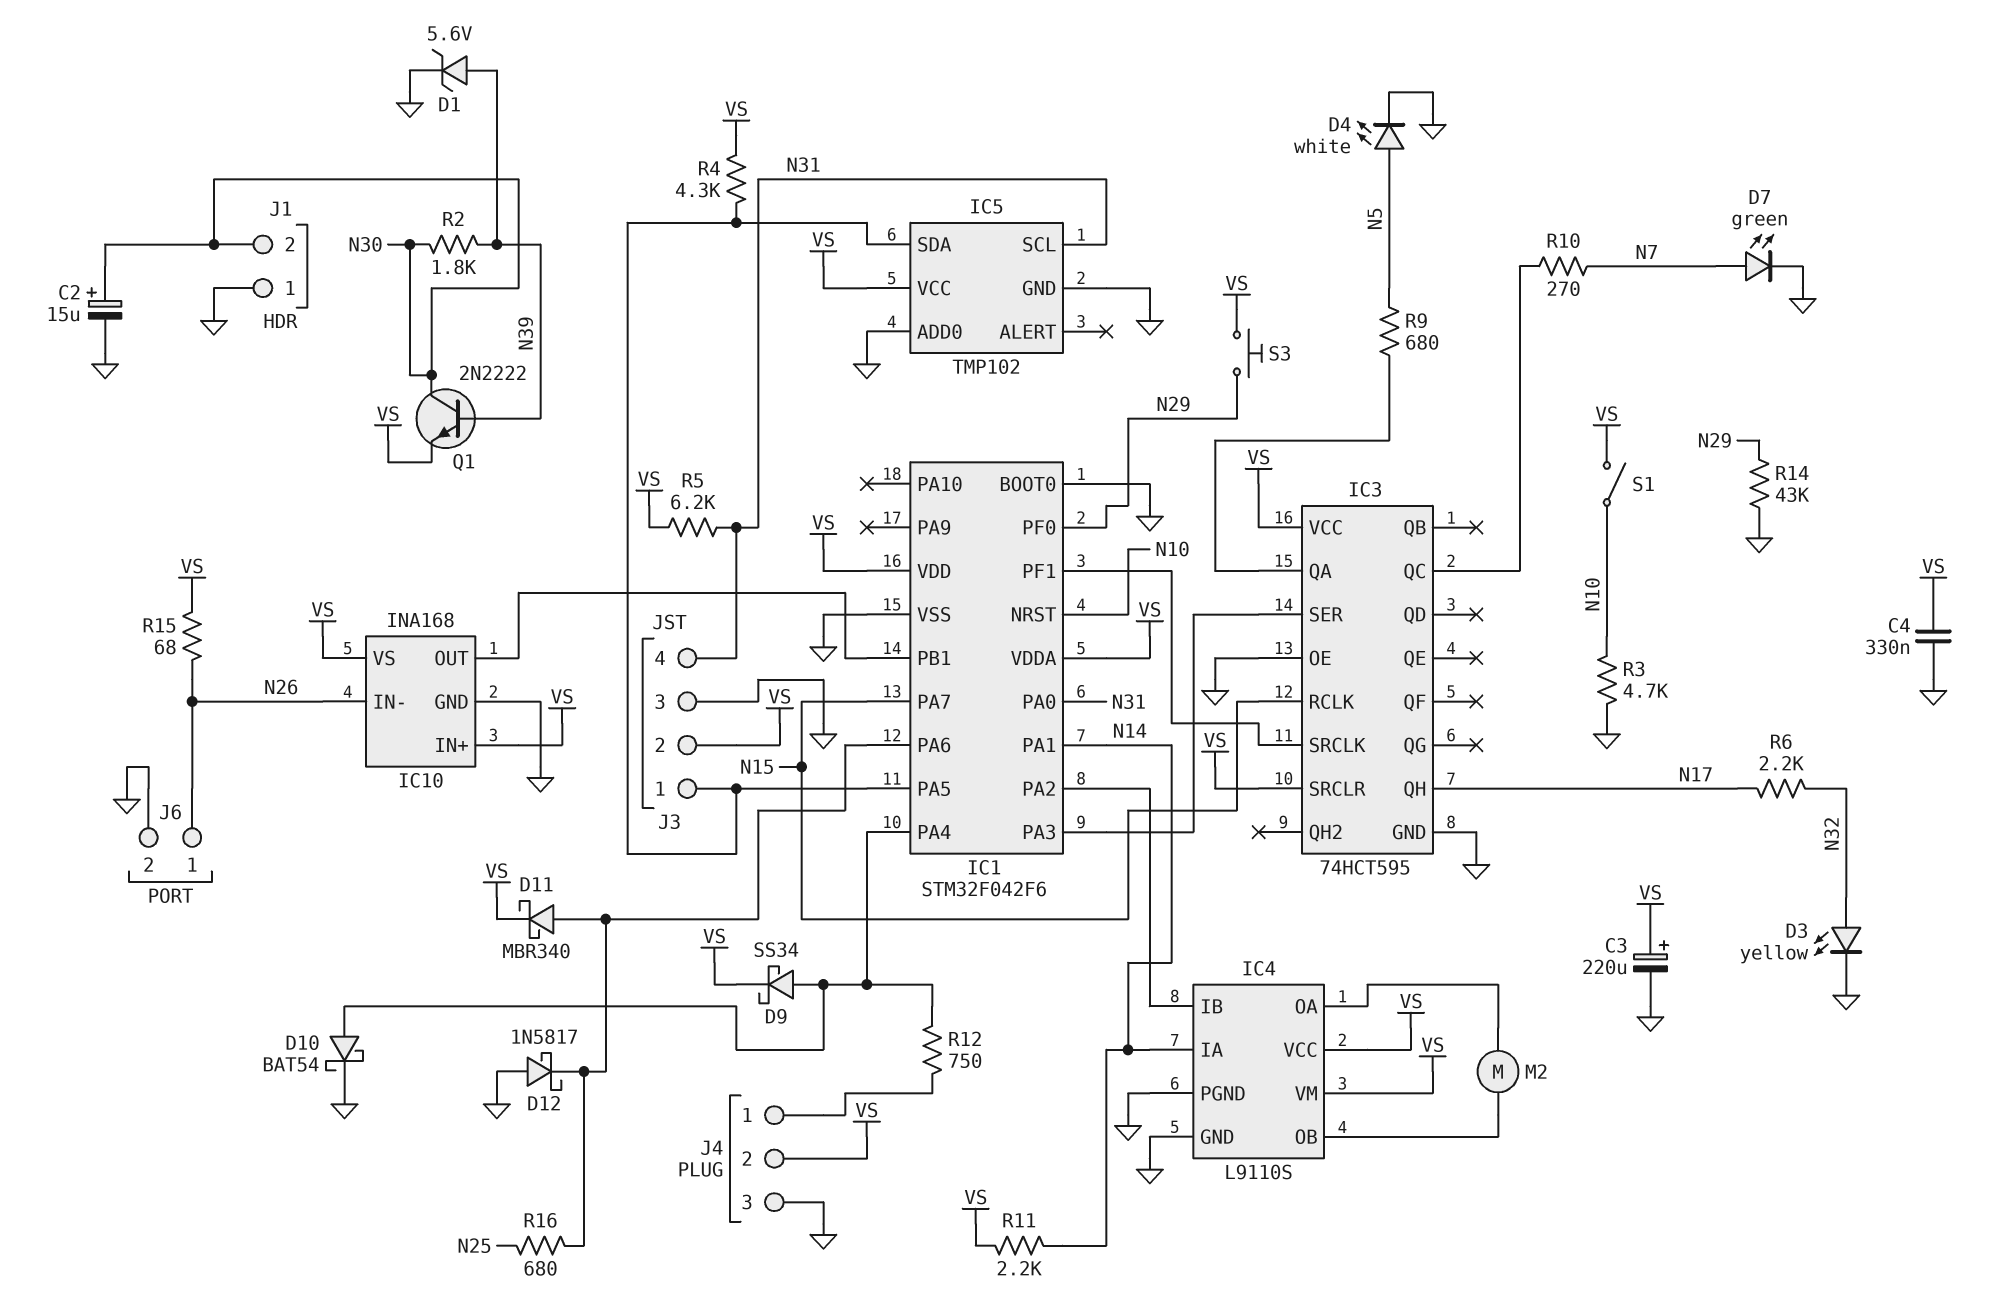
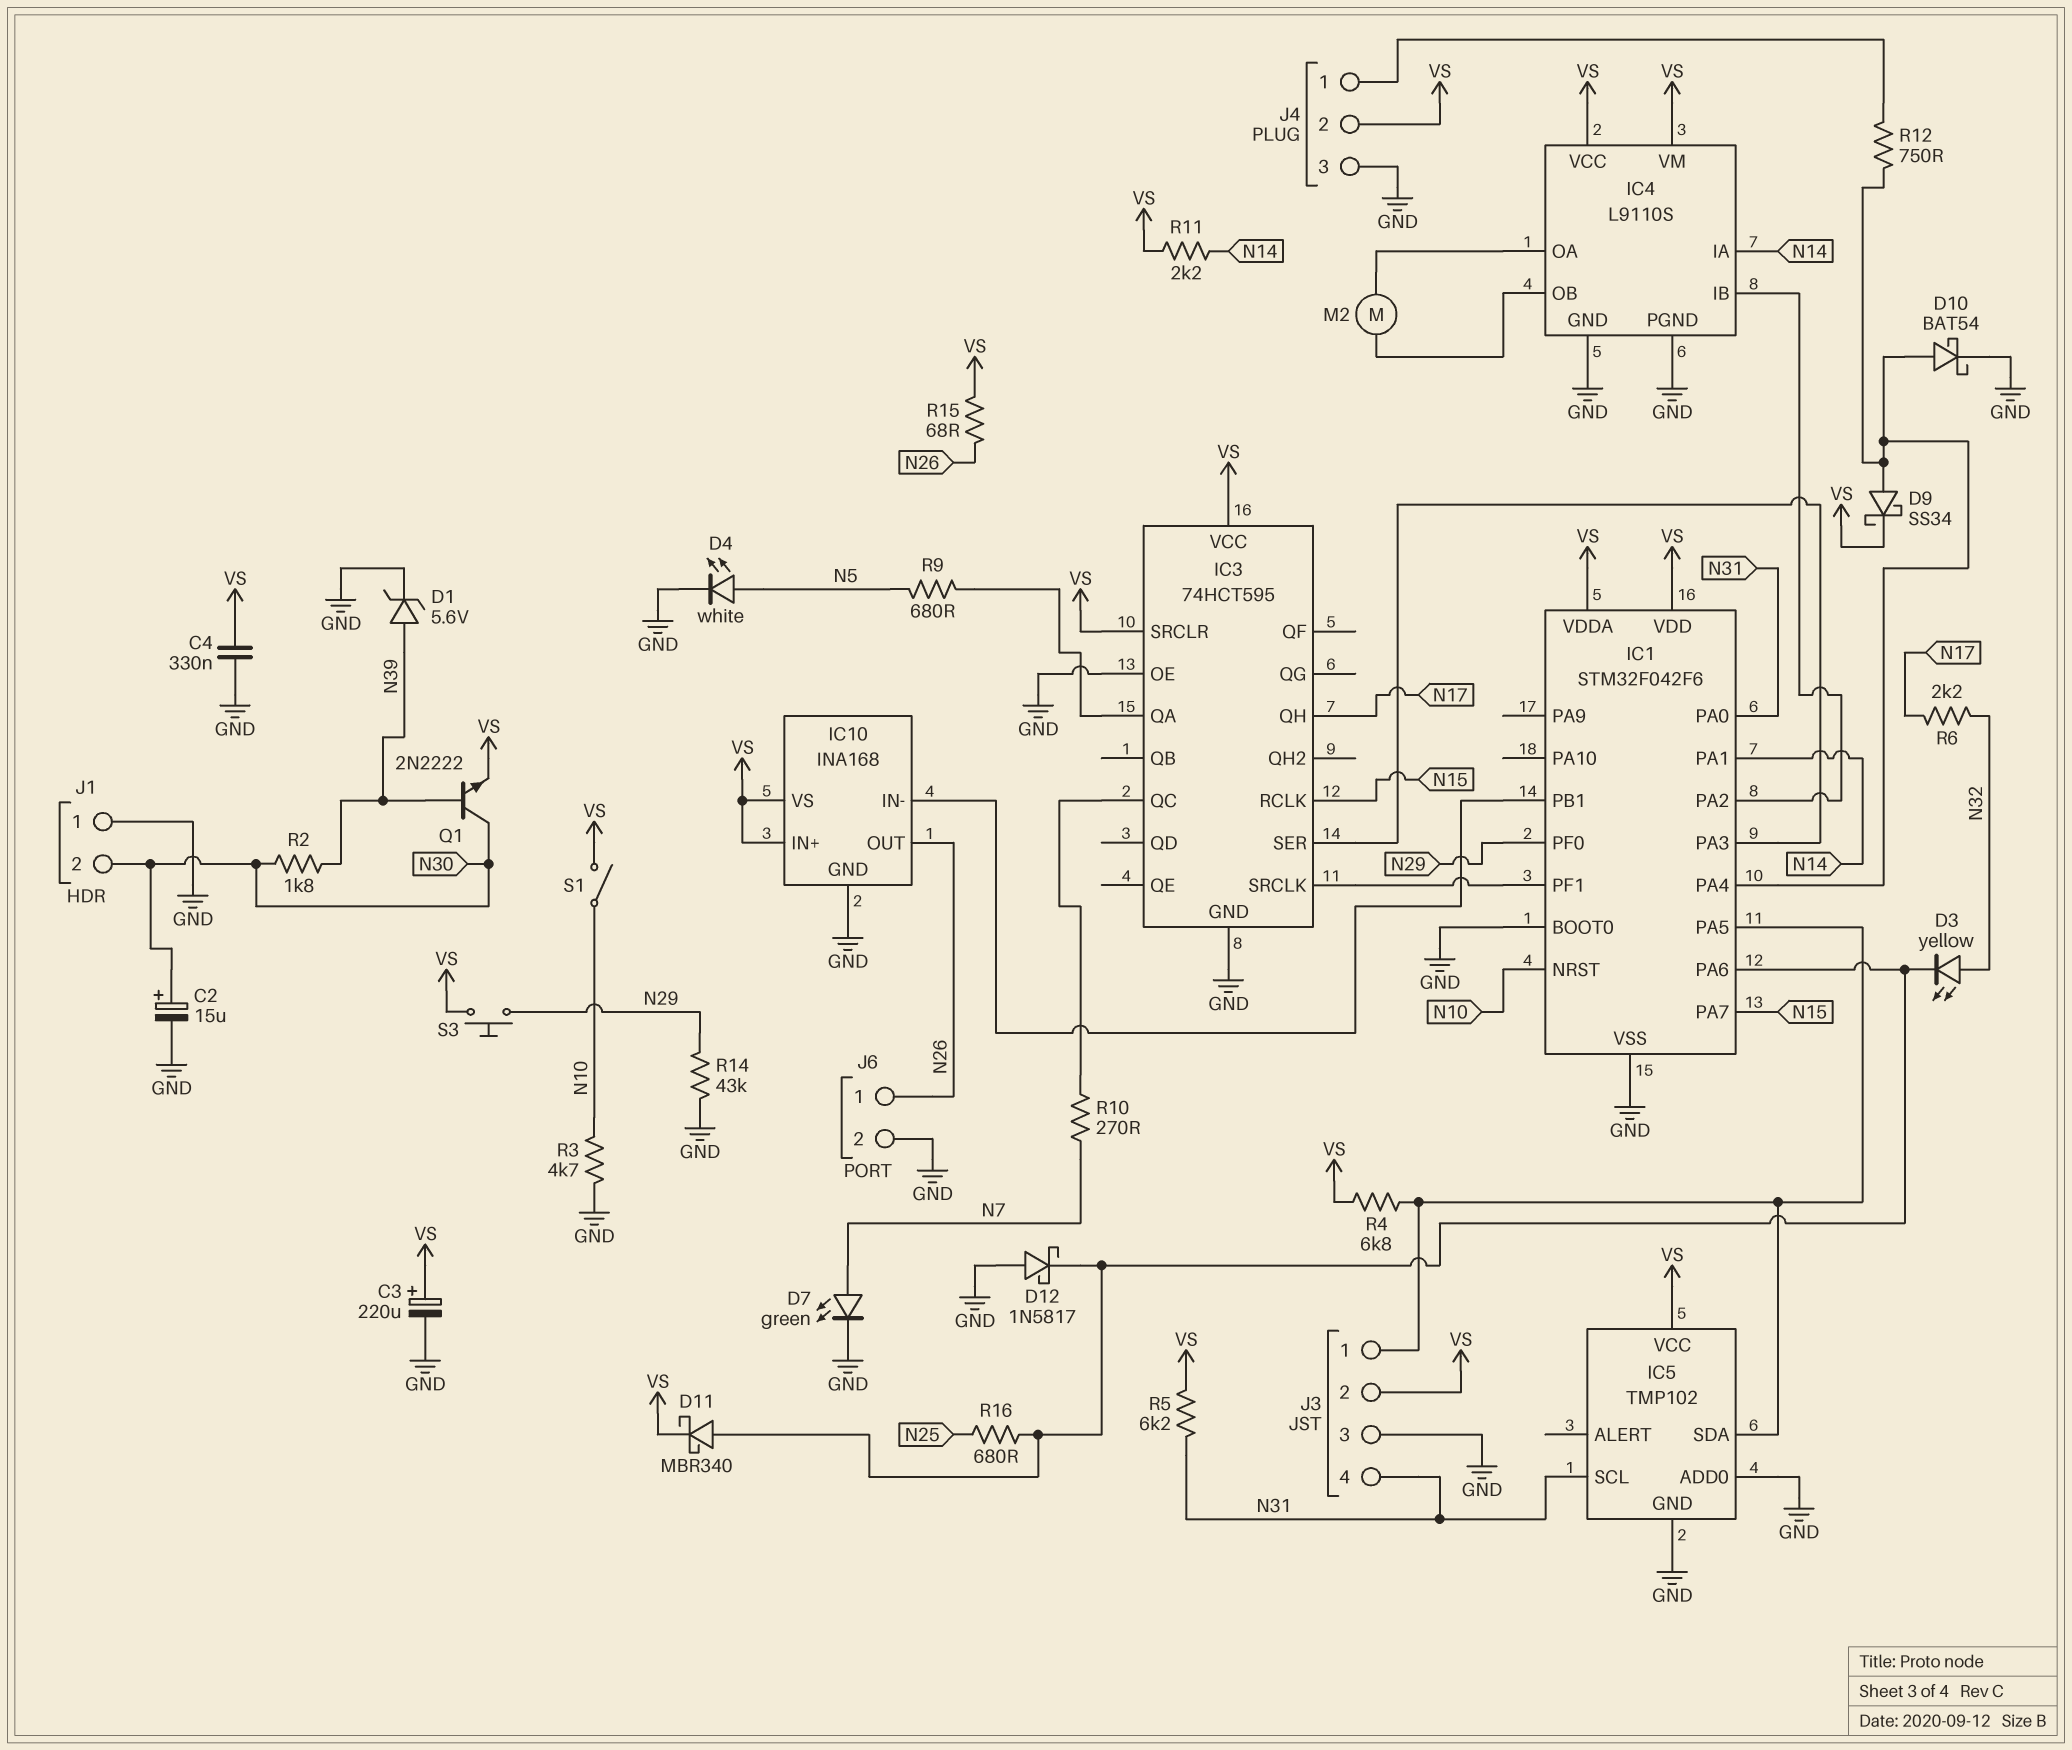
D3: LED yellow (A N32, K GND) -> LED yellow (A N32, K IC1/PA6)
IC10 pin IN-: N26 -> IC1/PB1
IC10 pin OUT: IC1/PB1 -> N26
R4: 4.3k (IC1/PA5, VS) -> 6.8k (IC1/PA5, VS)

